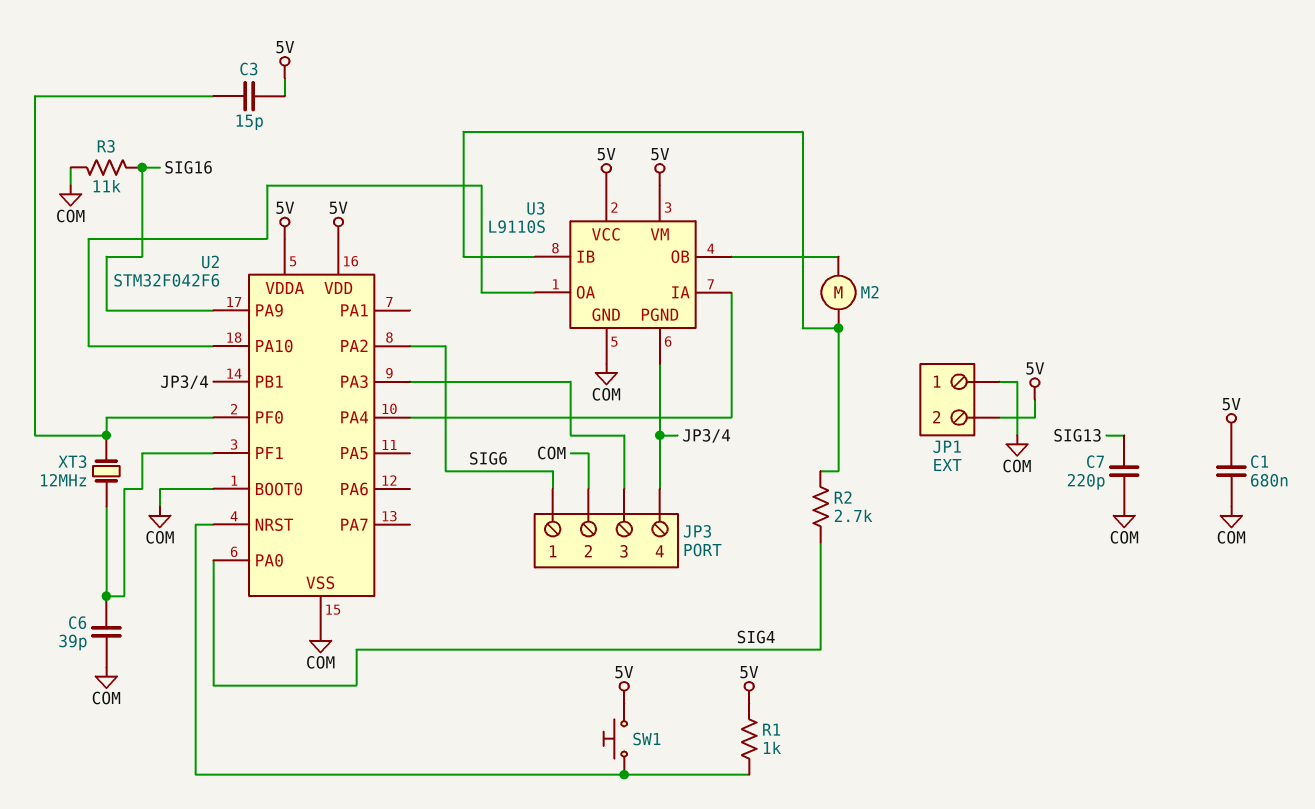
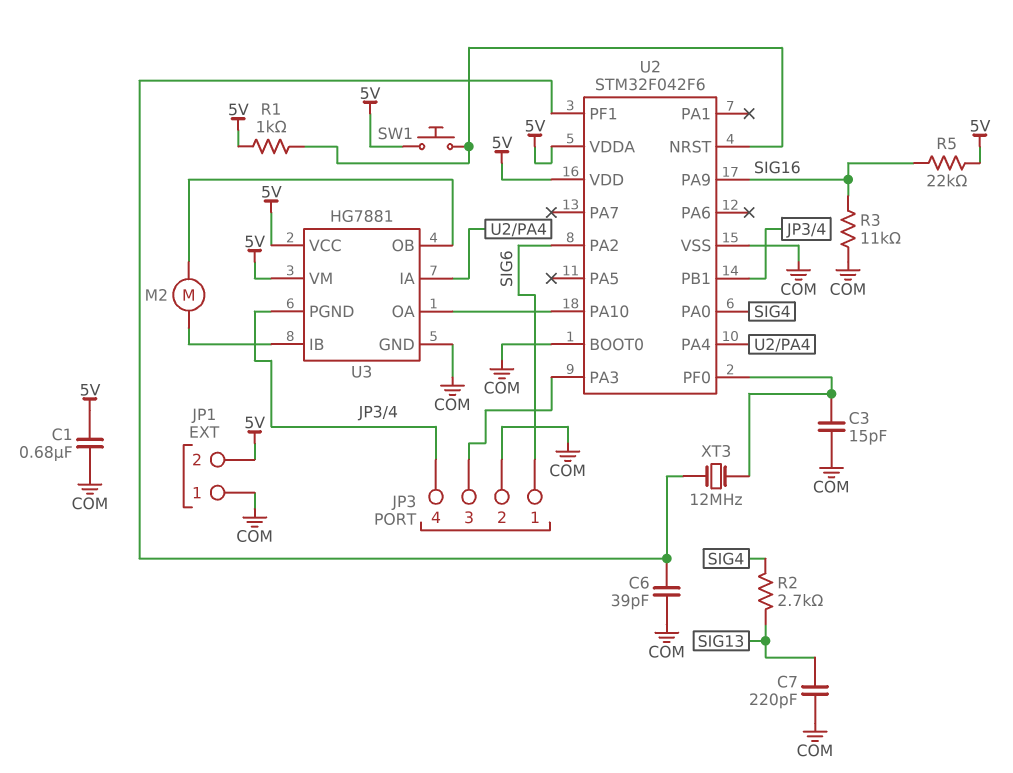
C3: 15pF (5V, U2/PF0) -> 15pF (COM, U2/PF0)
R2: 2.7k (SIG4, U3/IB) -> 2.7k (SIG4, SIG13)
R5: none -> 22k (5V, SIG16)
U3: L9110S -> HG7881

